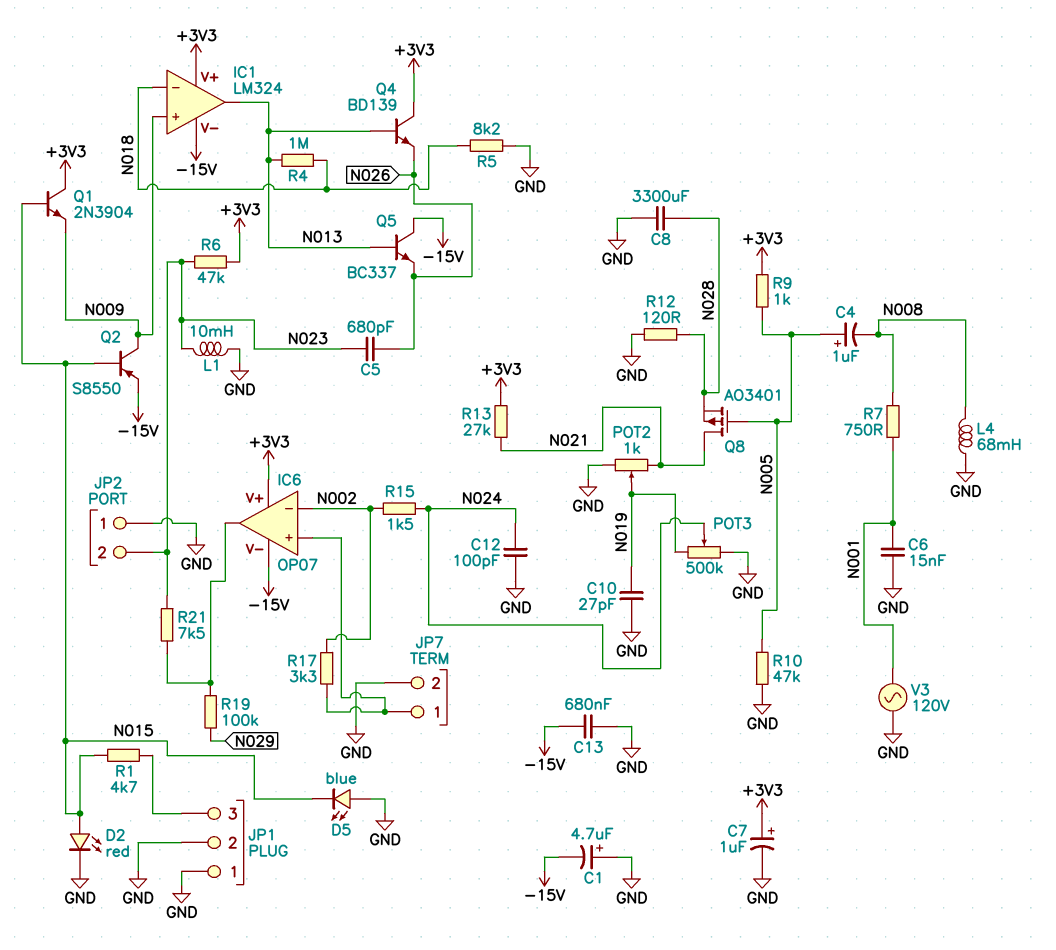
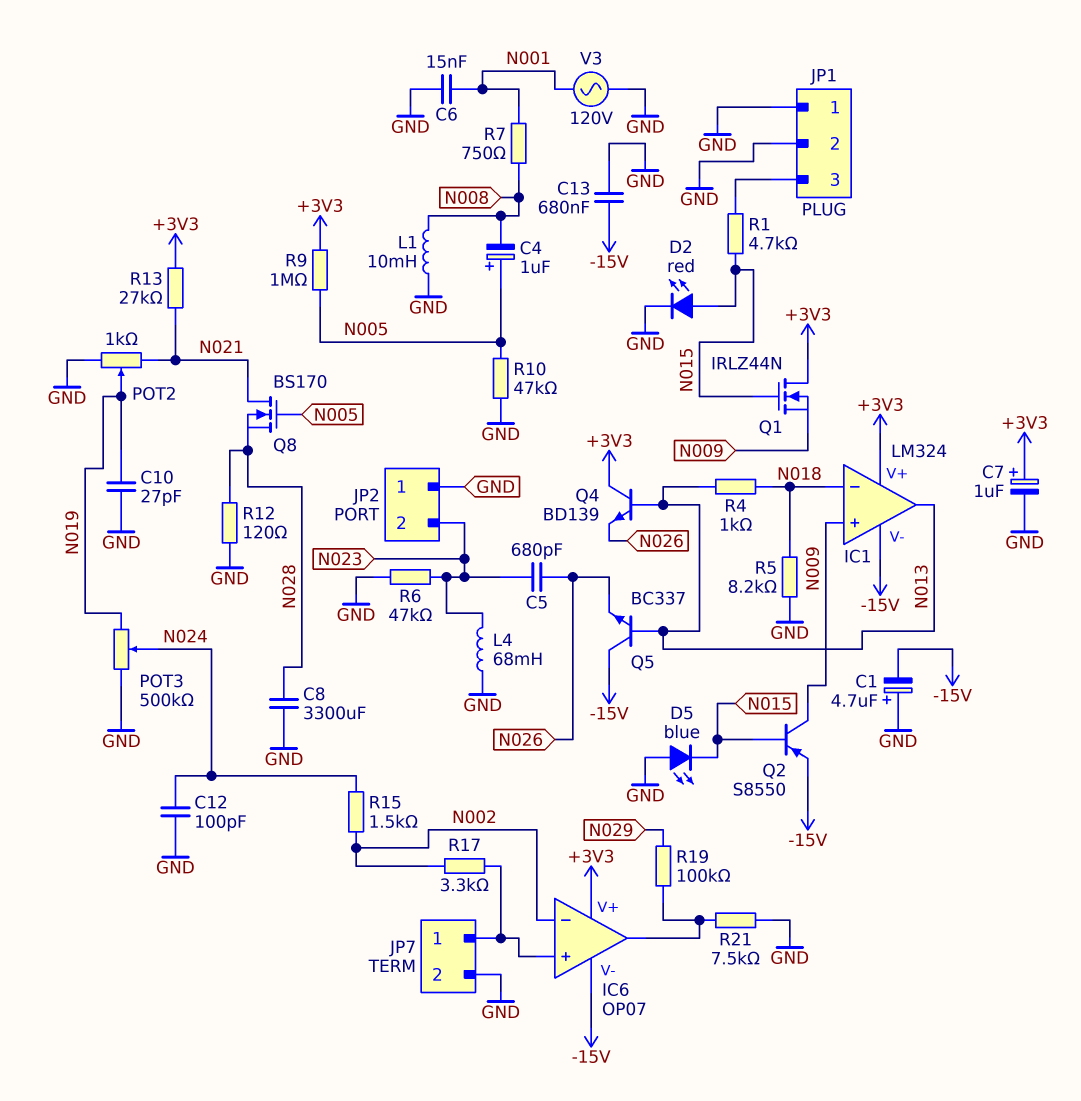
L1: 10mH (GND, N023) -> 10mH (GND, N008)
L4: 68mH (GND, N008) -> 68mH (GND, N023)
Q1: NPN 2N3904 (B N015, C +3V3, E N009) -> NMOS IRLZ44N (G N015, D +3V3, S N009)
Q8: PMOS AO3401 (G N005, D N021, S N028) -> NMOS BS170 (G N005, D N021, S N028)
R4: 1M (N013, N018) -> 1k (N013, N018)
R6: 47k (+3V3, N023) -> 47k (GND, N023)
R9: 1k (+3V3, N005) -> 1M (+3V3, N005)
R21: 7.5k (IC6/out, N023) -> 7.5k (GND, IC6/out)

